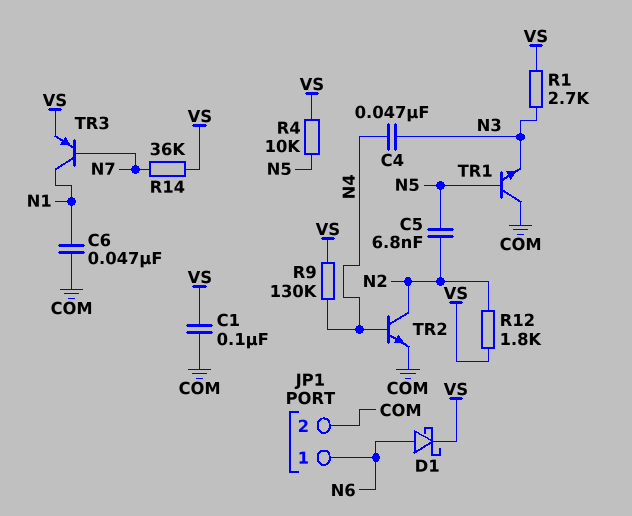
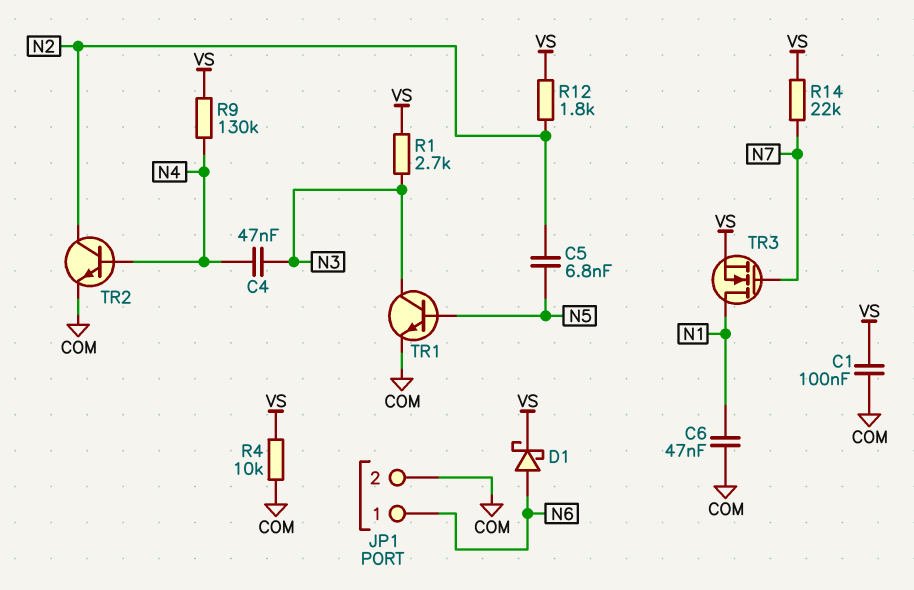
R4: 10k (N5, VS) -> 10k (COM, VS)
R14: 36k (N7, VS) -> 22k (N7, VS)
TR1: NPN (B N5, C COM, E N3) -> NPN (B N5, C N3, E COM)
TR3: PNP (B N7, C N1, E VS) -> NMOS (G N7, D N1, S VS)

